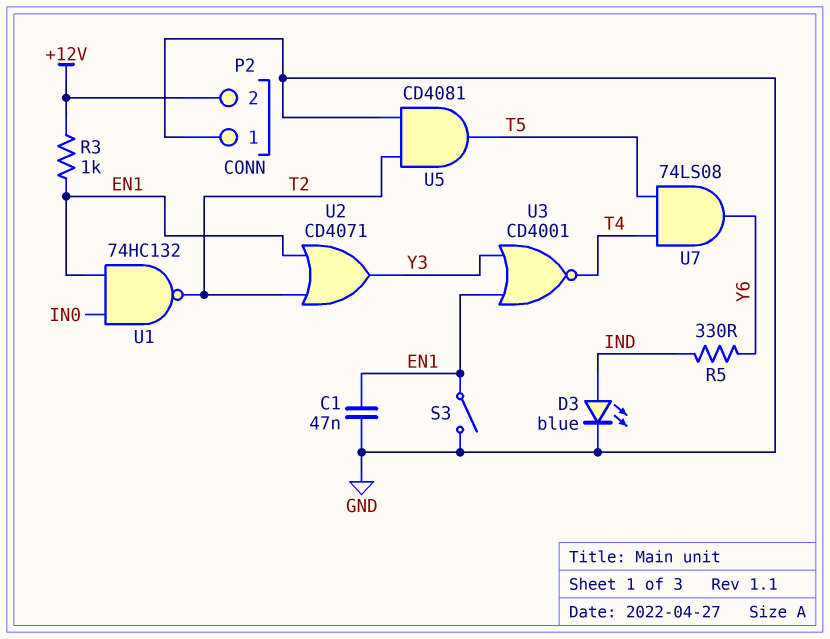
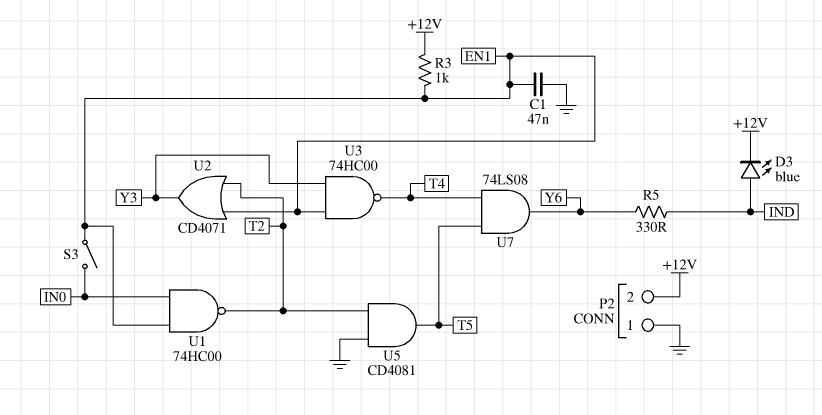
D3: LED blue (A IND, K GND) -> LED blue (A IND, K +12V)
S3: switch (EN1, GND) -> switch (EN1, IN0)
U1: NAND 74HC132 (in EN1, in IN0, out T2) -> NAND 74HC00 (in EN1, in IN0, out T2)
U3: NOR CD4001 (in EN1, in Y3, out T4) -> NAND 74HC00 (in EN1, in Y3, out T4)

